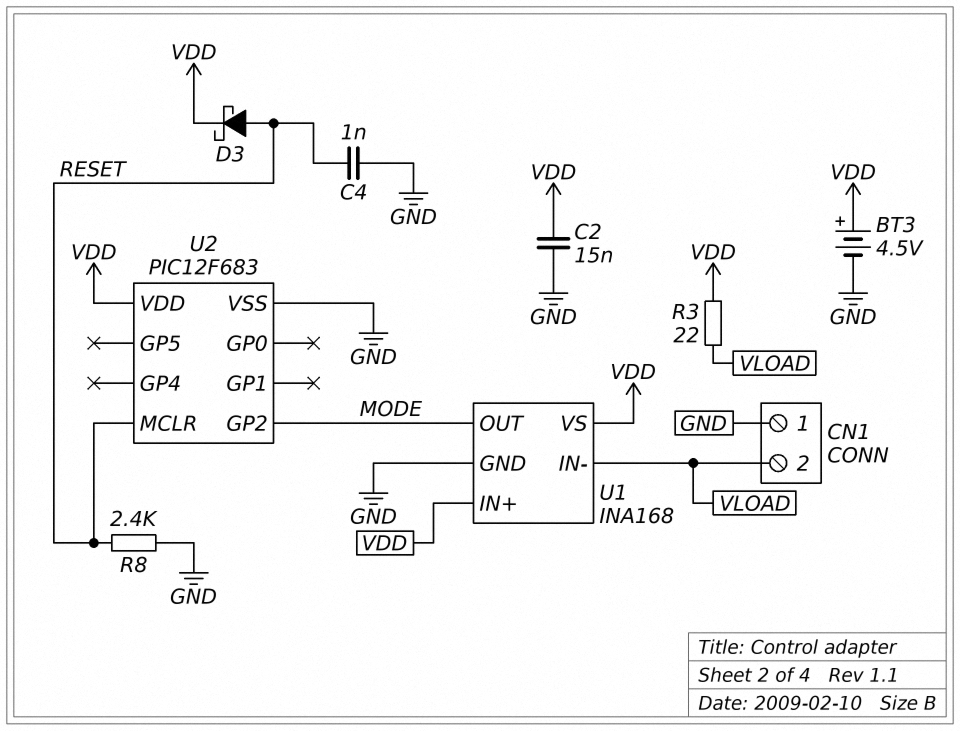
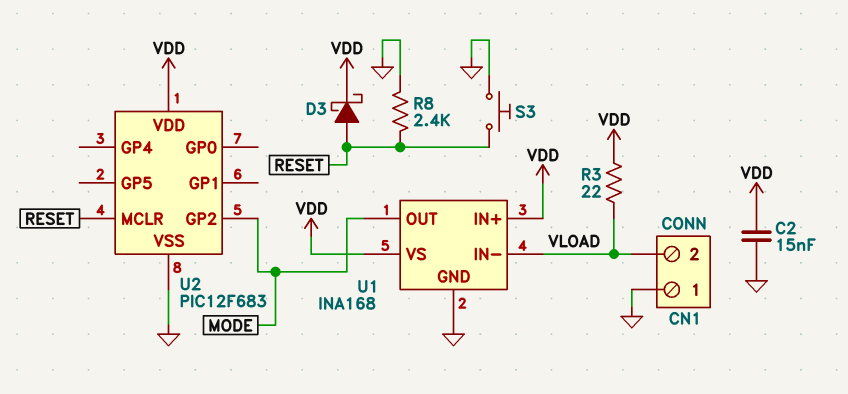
BT3: 4.5V (plus VDD, minus GND) -> none
C4: 1nF (GND, RESET) -> none
S3: none -> button (GND, RESET)

